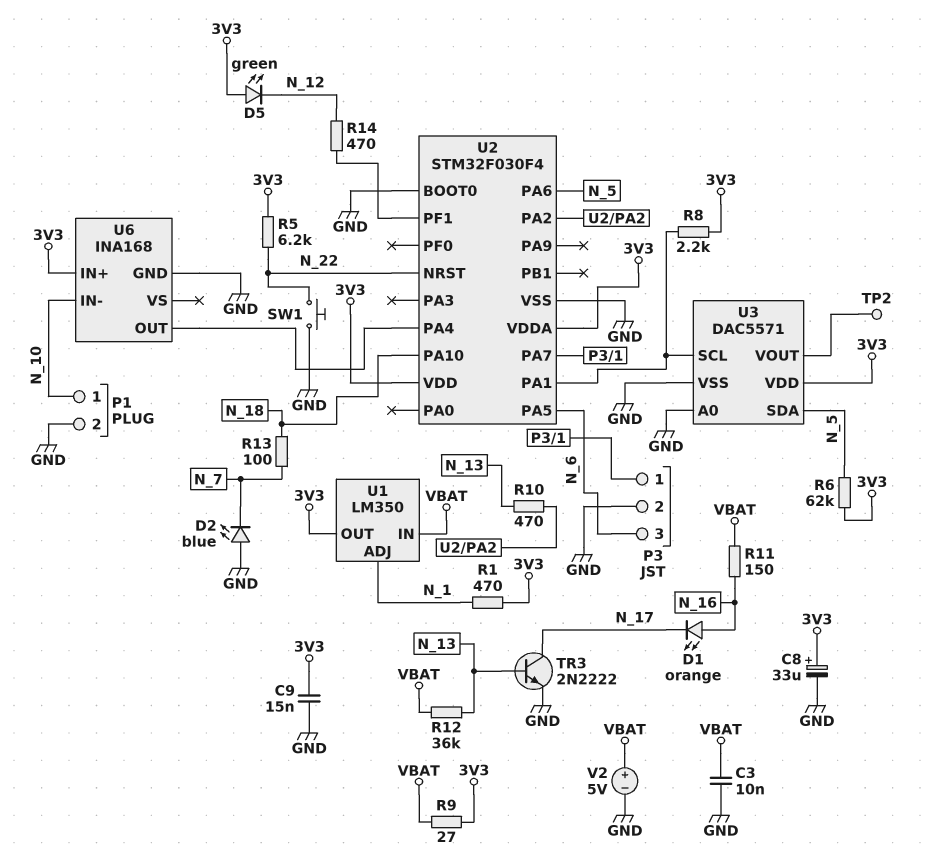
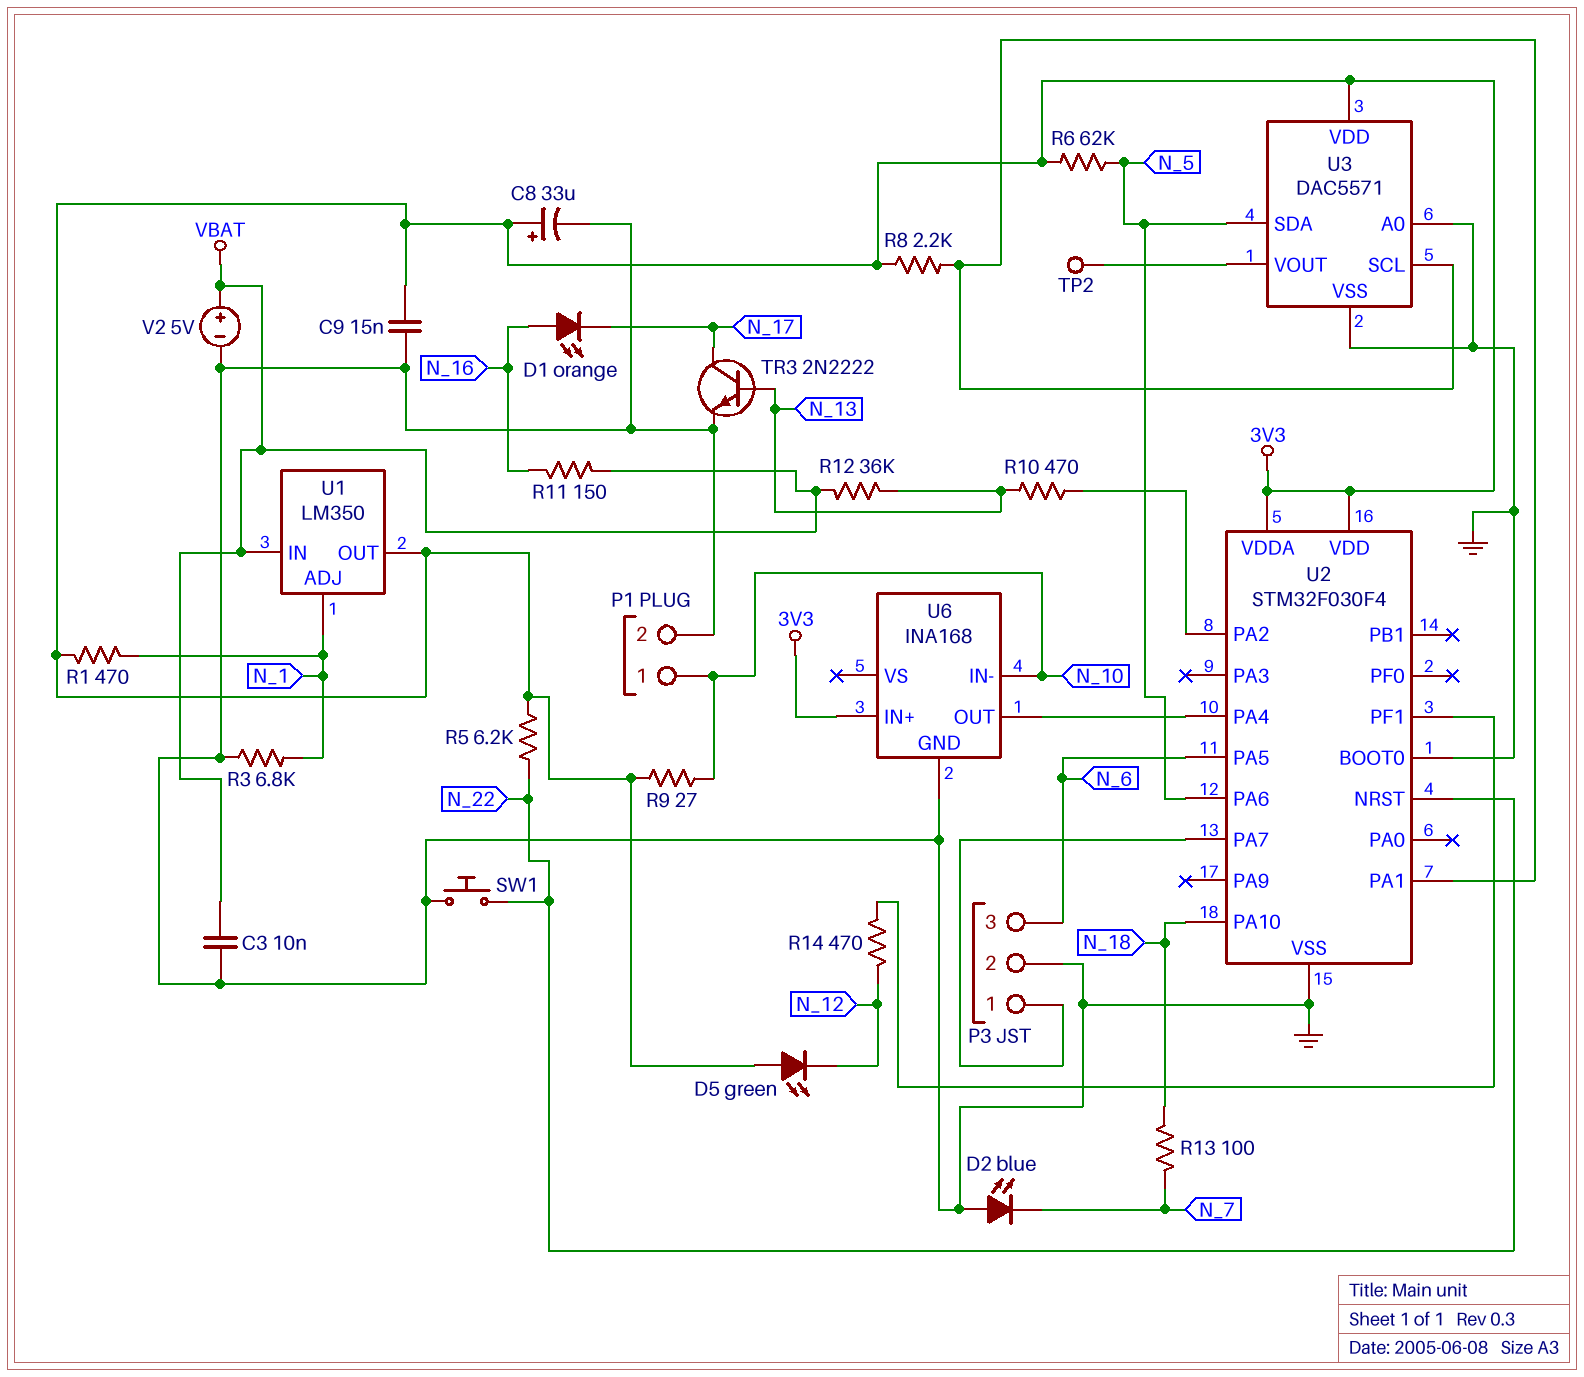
R3: none -> 6.8k (GND, N_1)
R9: 27 (3V3, VBAT) -> 27 (3V3, N_10)

